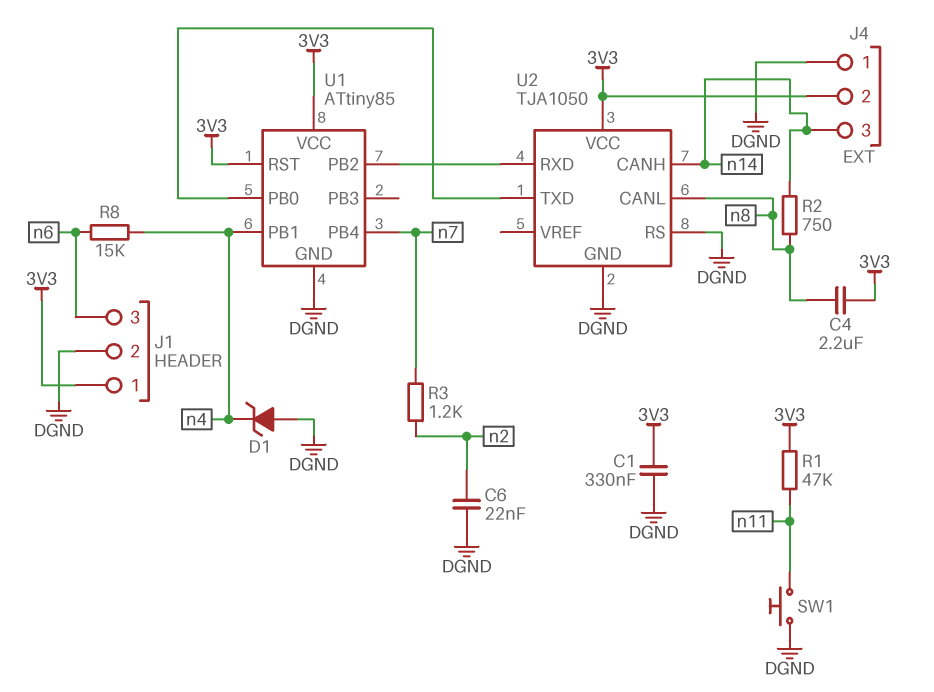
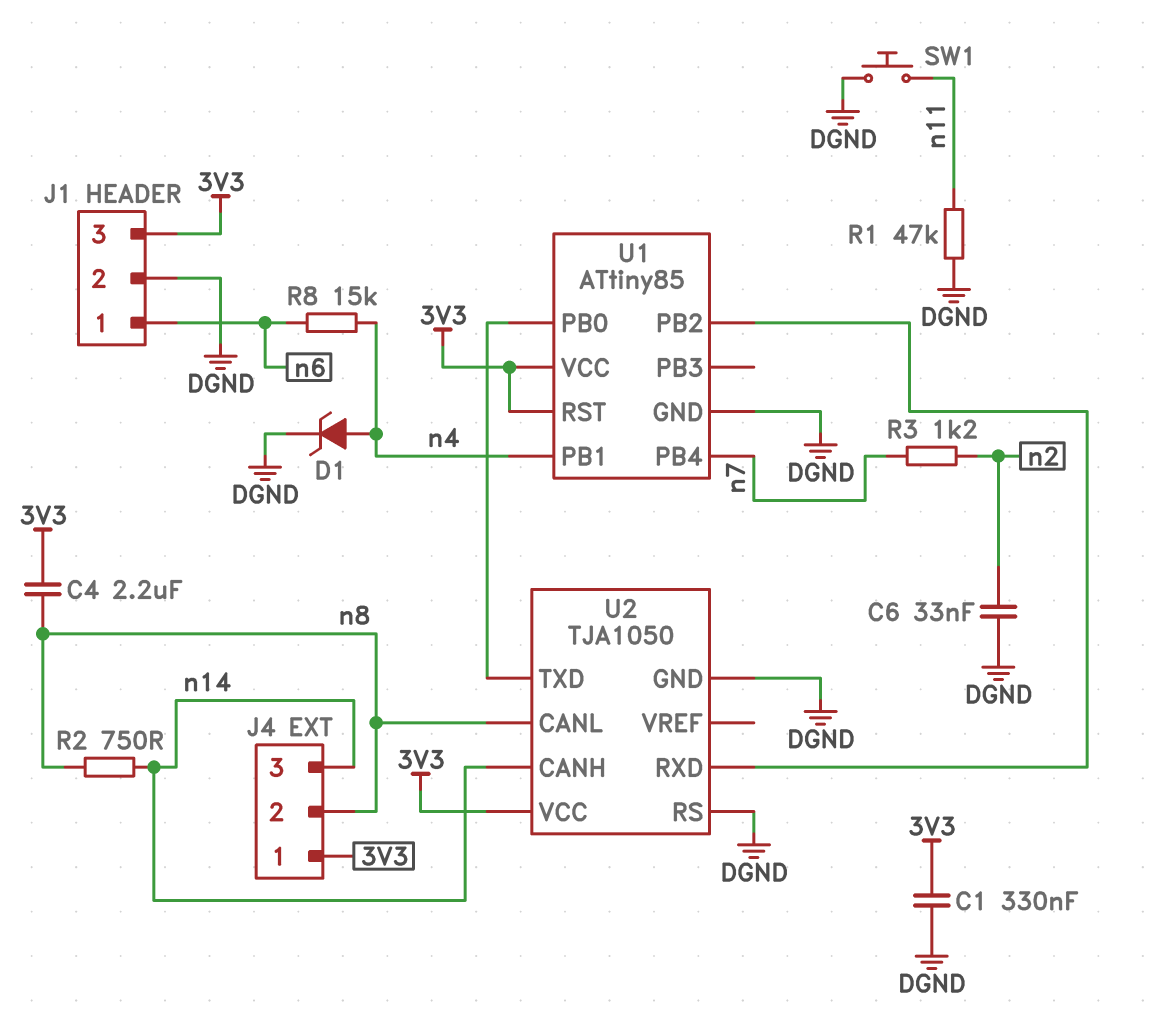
C6: 22nF (DGND, n2) -> 33nF (DGND, n2)
D1: zener (A DGND, K n4) -> zener (A n4, K DGND)
J1 pin 1: 3V3 -> n6
J1 pin 3: n6 -> 3V3
J4 pin 1: DGND -> 3V3
J4 pin 2: 3V3 -> n8
R1: 47k (3V3, n11) -> 47k (DGND, n11)

